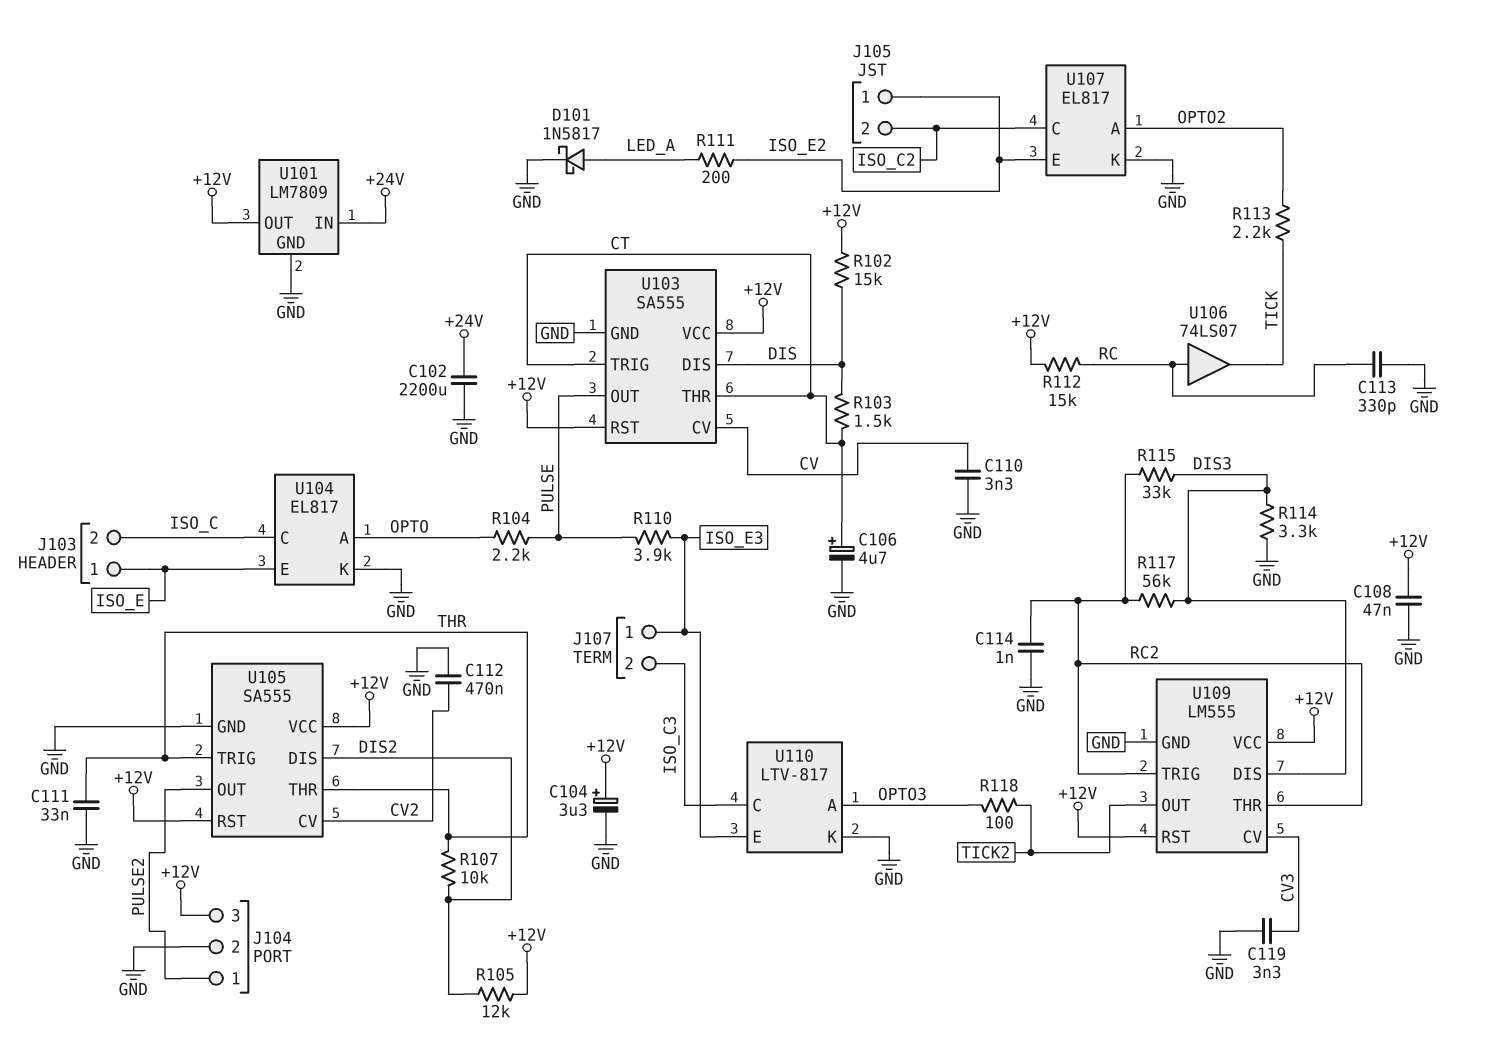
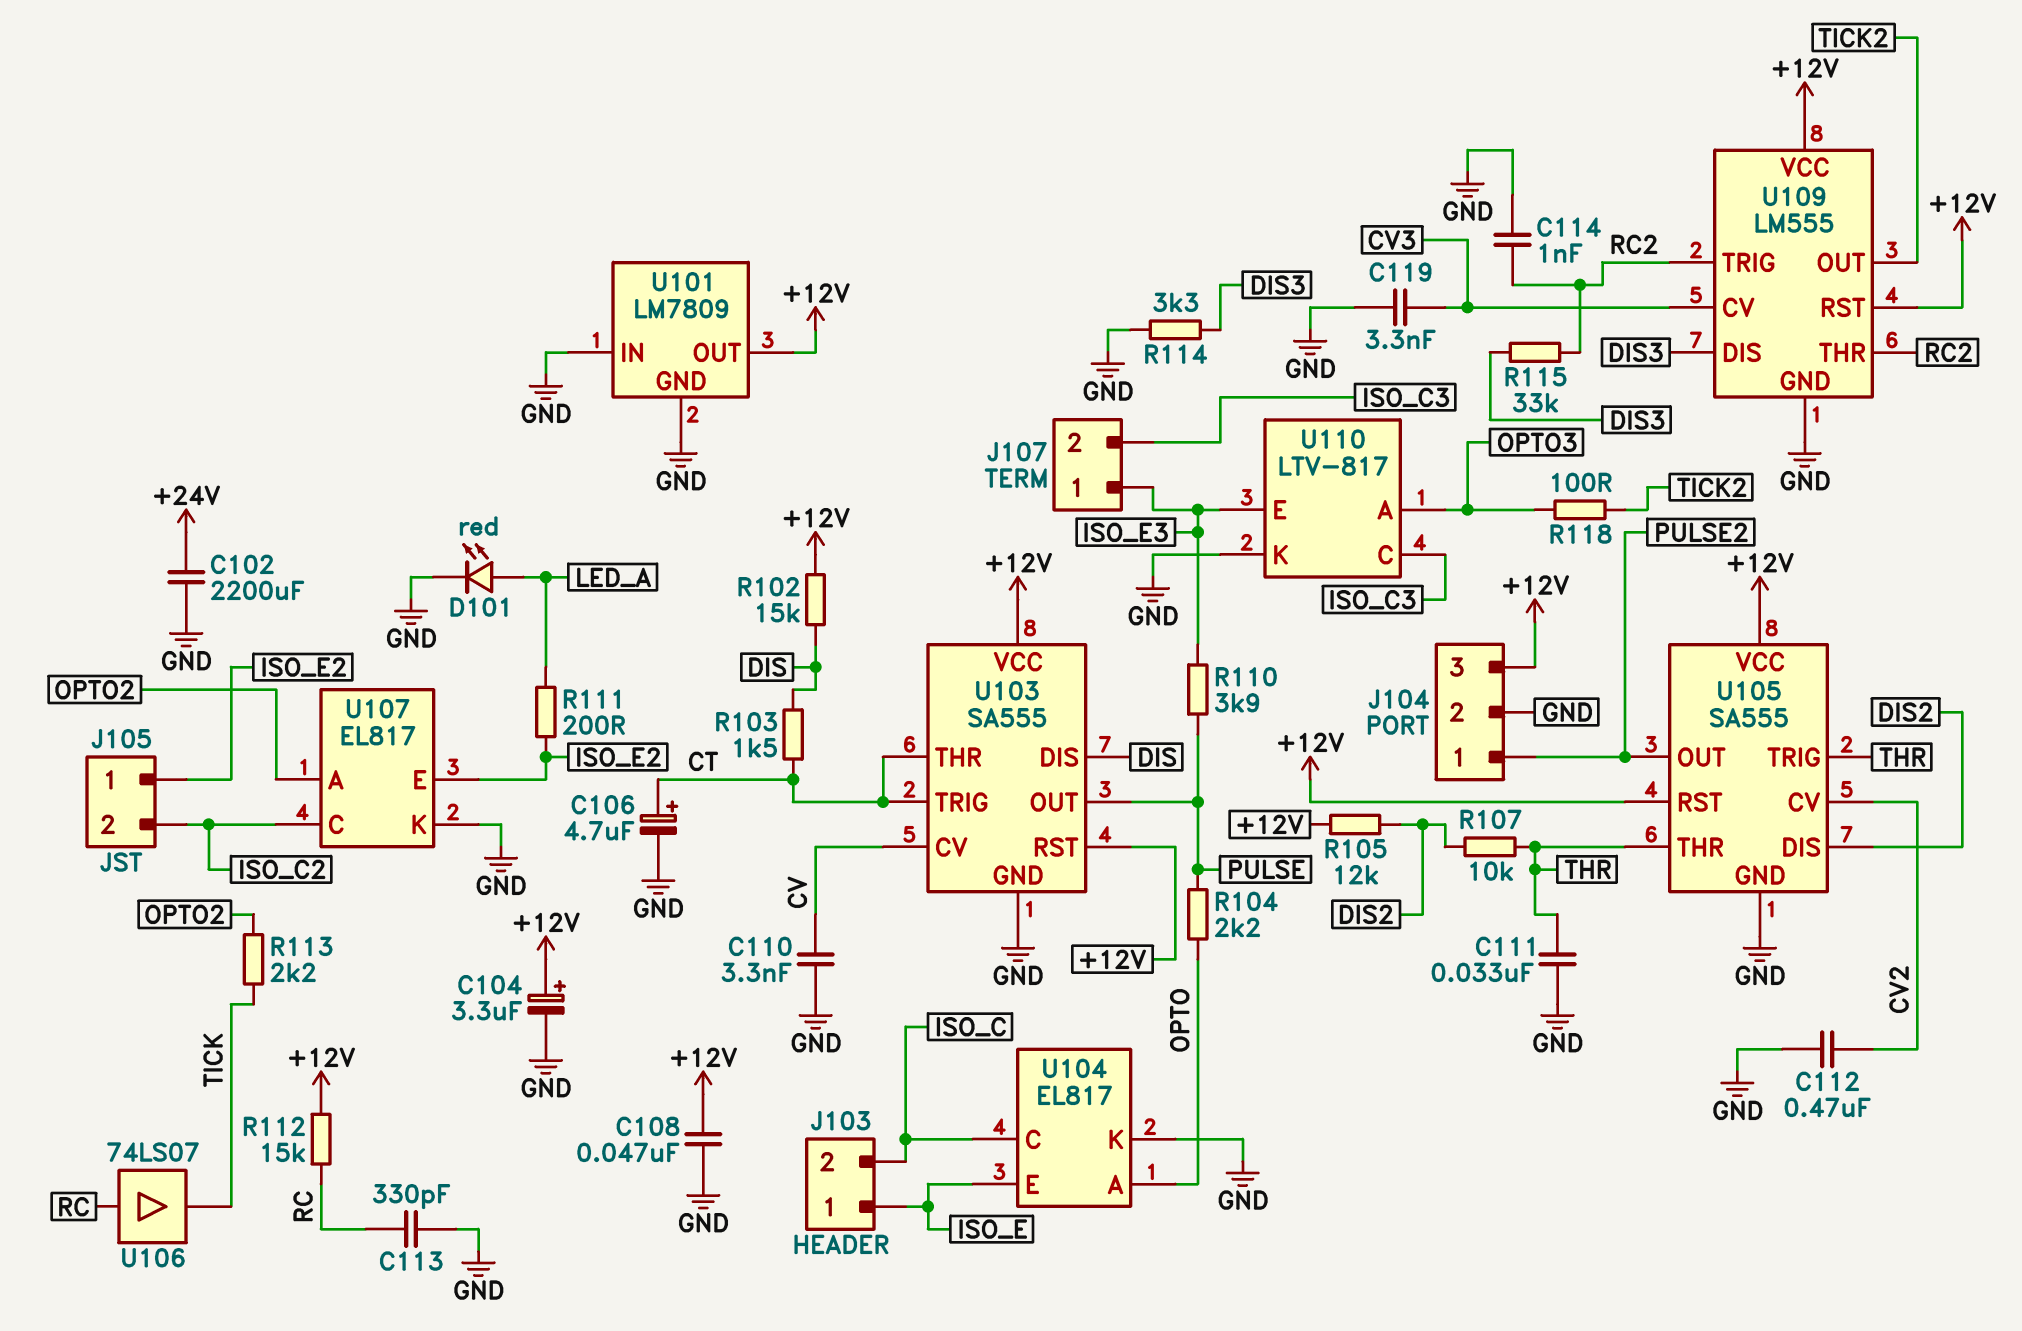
D101: schottky 1N5817 (A LED_A, K GND) -> LED red (A LED_A, K GND)
R117: 56k (DIS3, RC2) -> none
U101 pin IN: +24V -> GND

